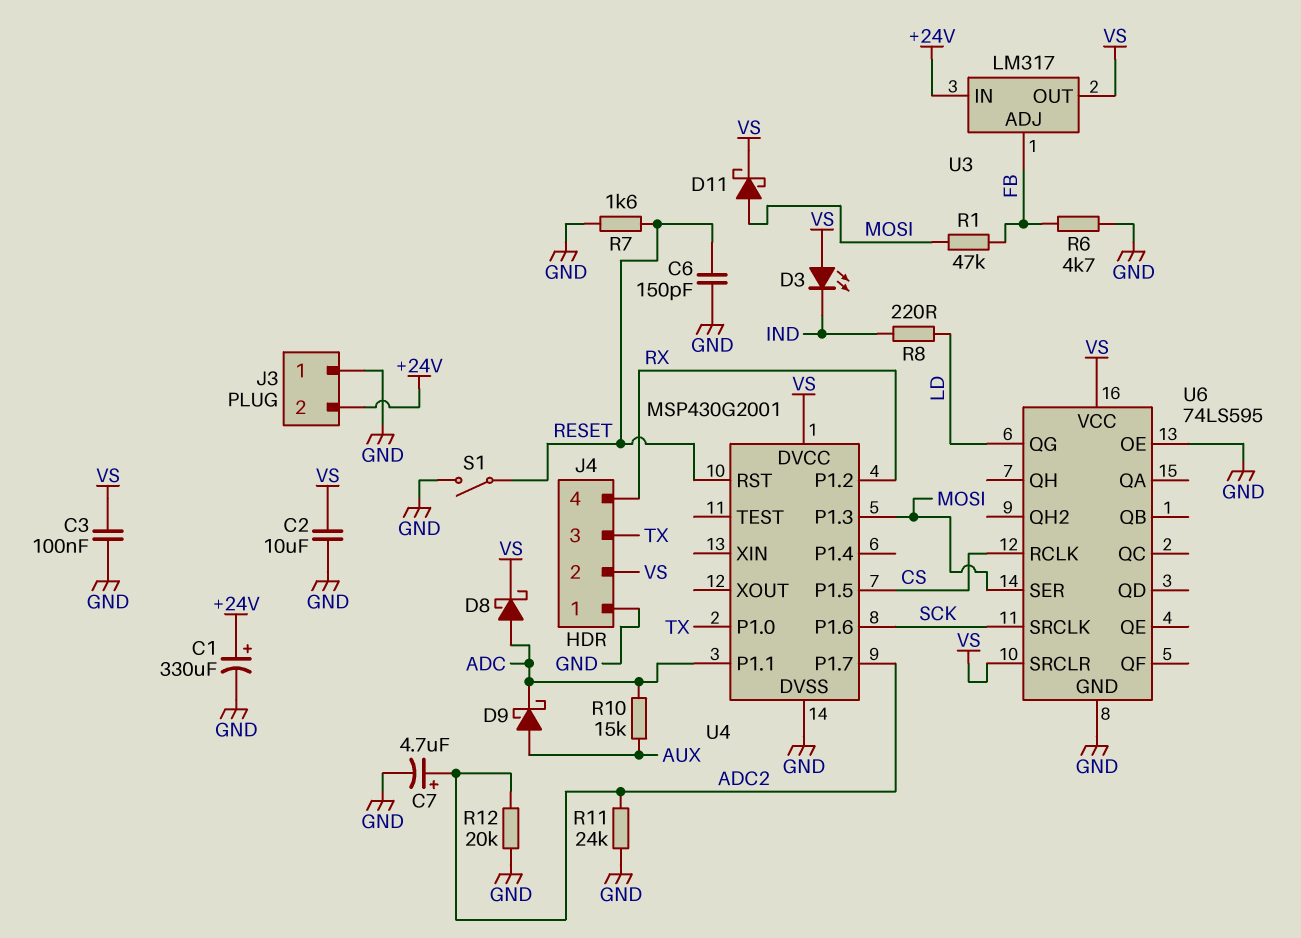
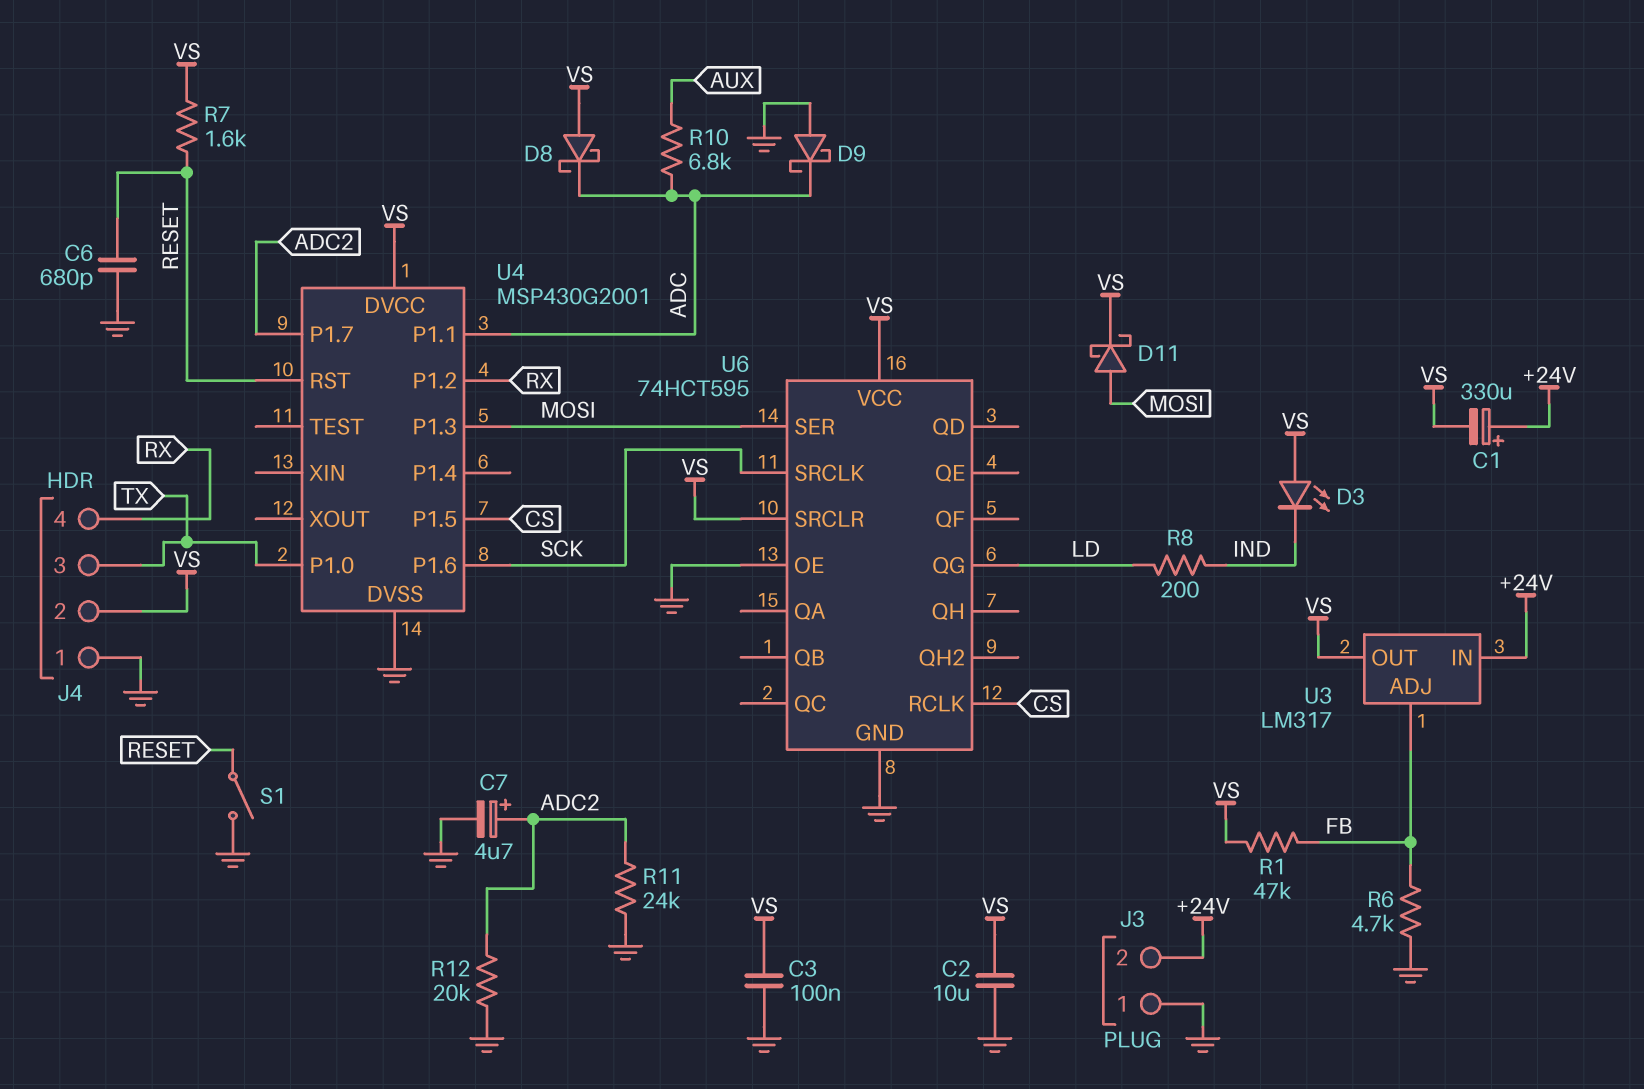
C1: 330uF (plus +24V, minus GND) -> 330uF (plus +24V, minus VS)
C6: 150pF (GND, RESET) -> 680pF (GND, RESET)
D8: schottky (A ADC, K VS) -> schottky (A VS, K ADC)
D9: schottky (A AUX, K ADC) -> schottky (A GND, K ADC)
R1: 47k (FB, MOSI) -> 47k (FB, VS)
R7: 1.6k (GND, RESET) -> 1.6k (RESET, VS)
R8: 220 (IND, LD) -> 200 (IND, LD)
R10: 15k (ADC, AUX) -> 6.8k (ADC, AUX)
U6: 74LS595 -> 74HCT595

